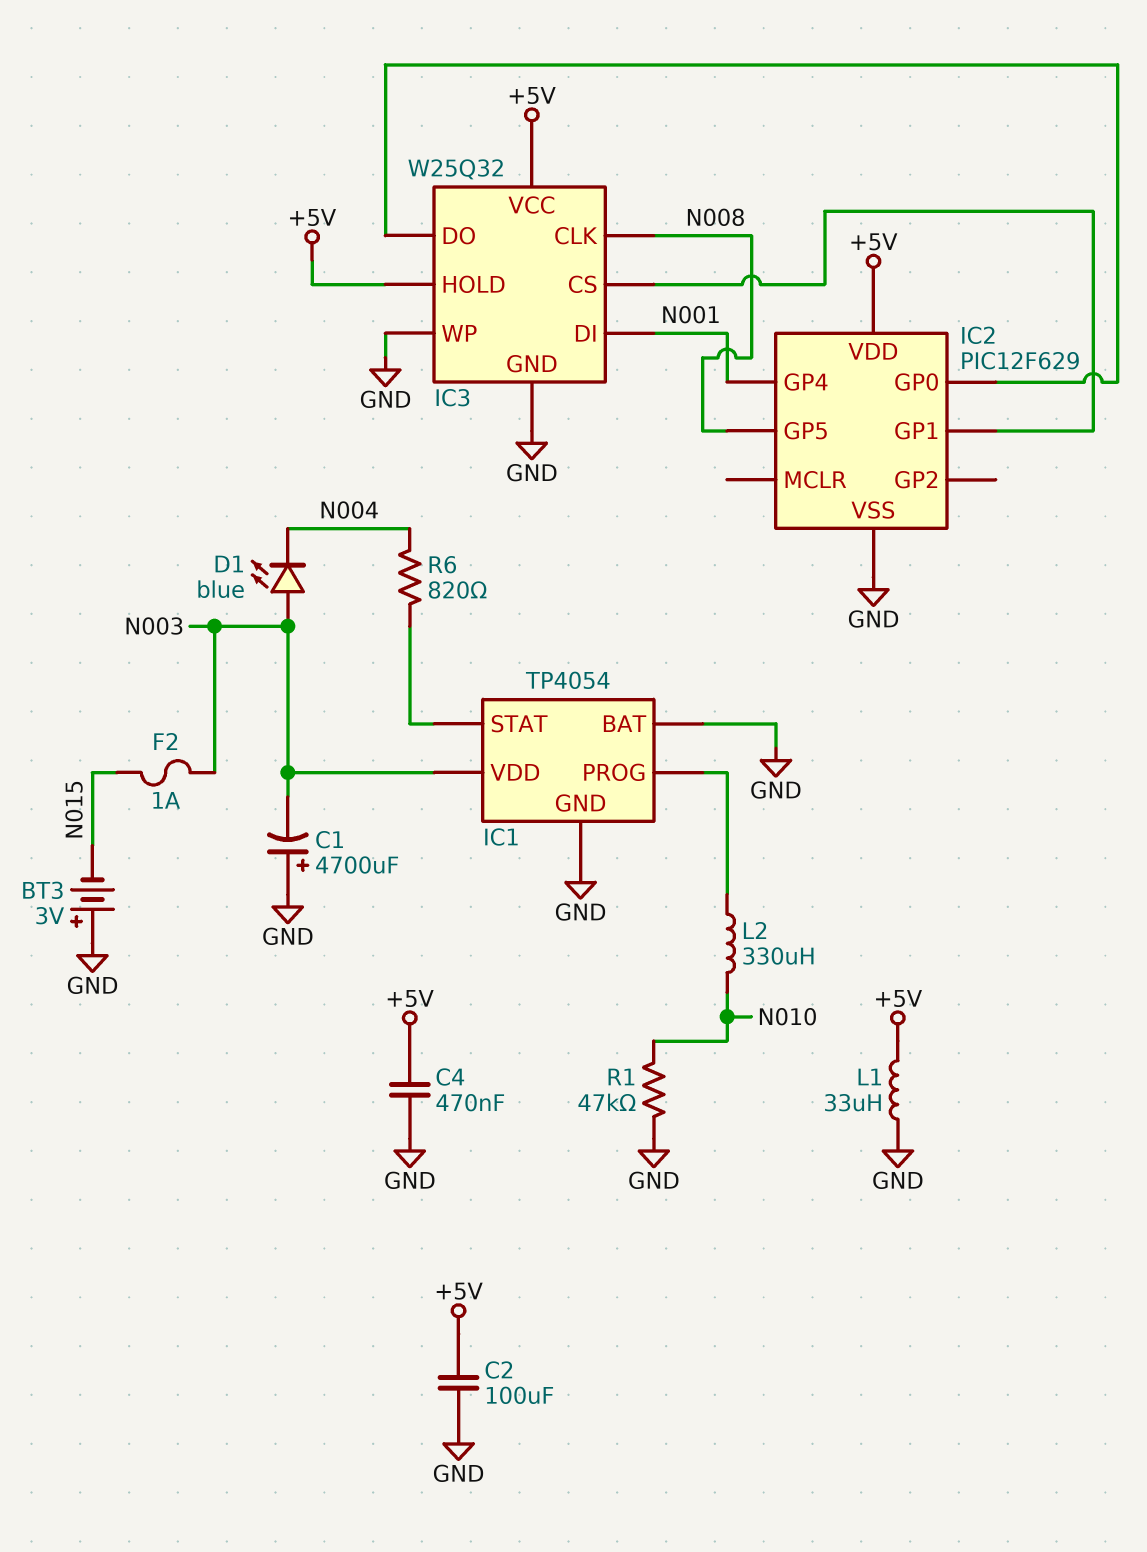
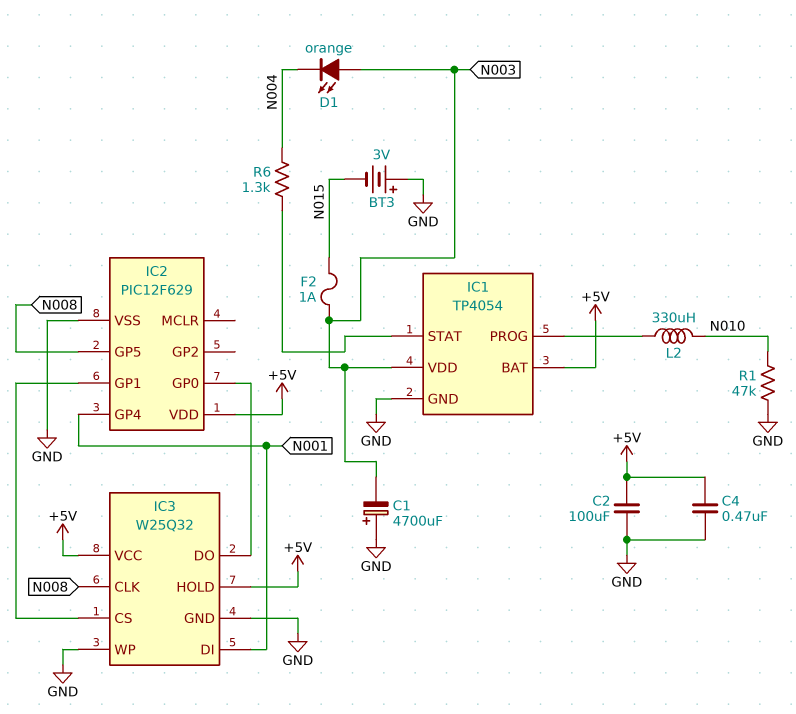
D1: LED blue (A N003, K N004) -> LED orange (A N003, K N004)
IC1 pin BAT: GND -> +5V
L1: 33uH (+5V, GND) -> none
R6: 820 (IC1/STAT, N004) -> 1.3k (IC1/STAT, N004)

